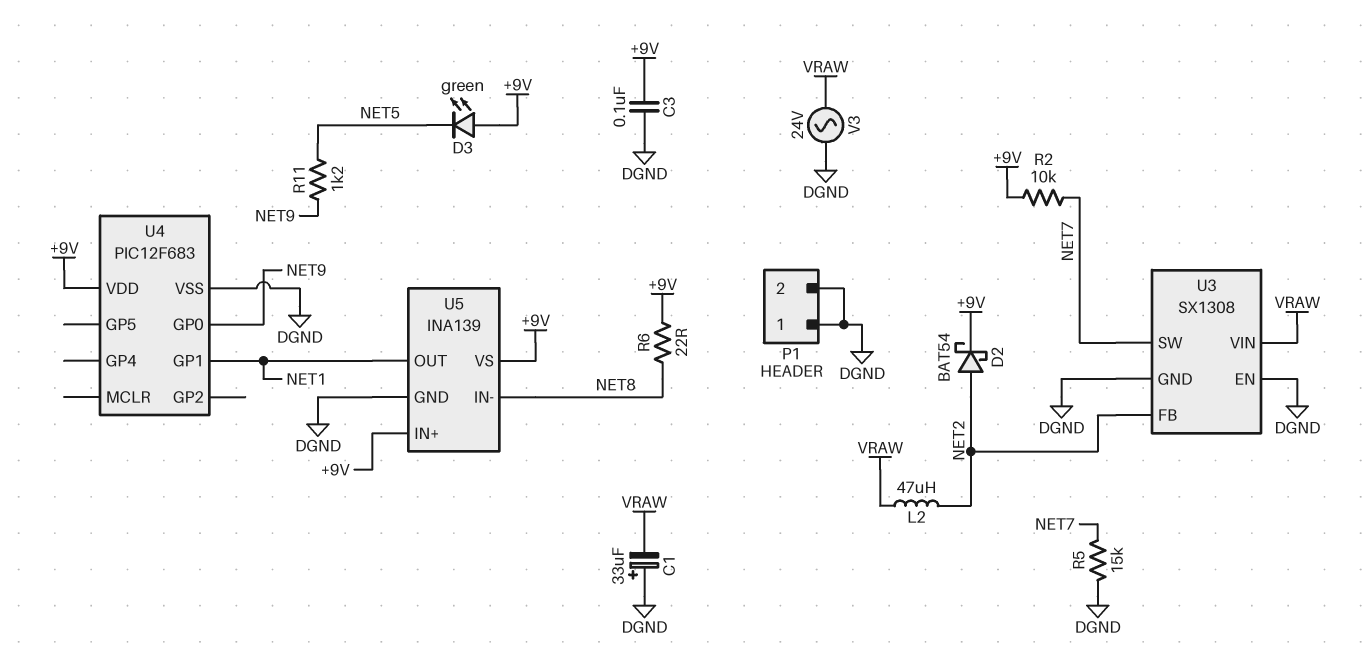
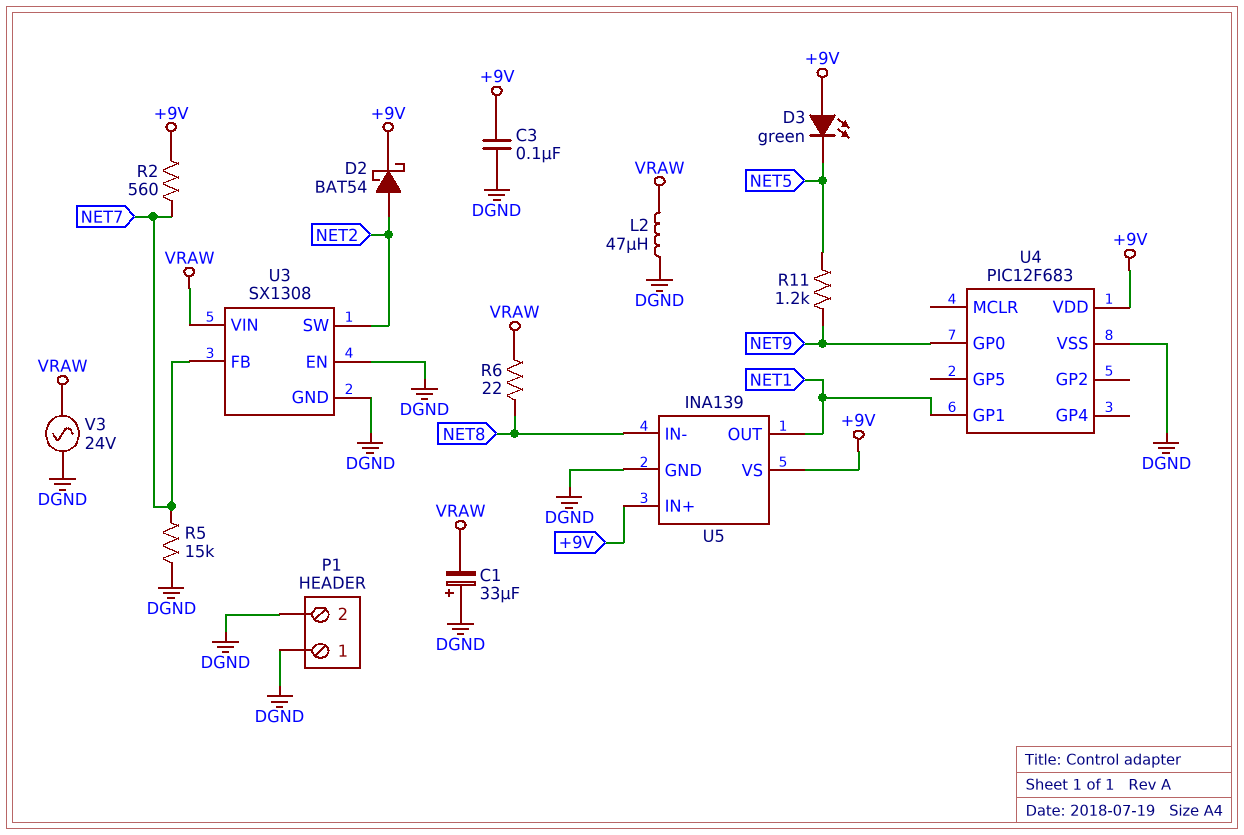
L2: 47uH (NET2, VRAW) -> 47uH (DGND, VRAW)
R2: 10k (+9V, NET7) -> 560 (+9V, NET7)
R6: 22 (+9V, NET8) -> 22 (NET8, VRAW)
U3 pin FB: NET2 -> NET7
U3 pin SW: NET7 -> NET2

